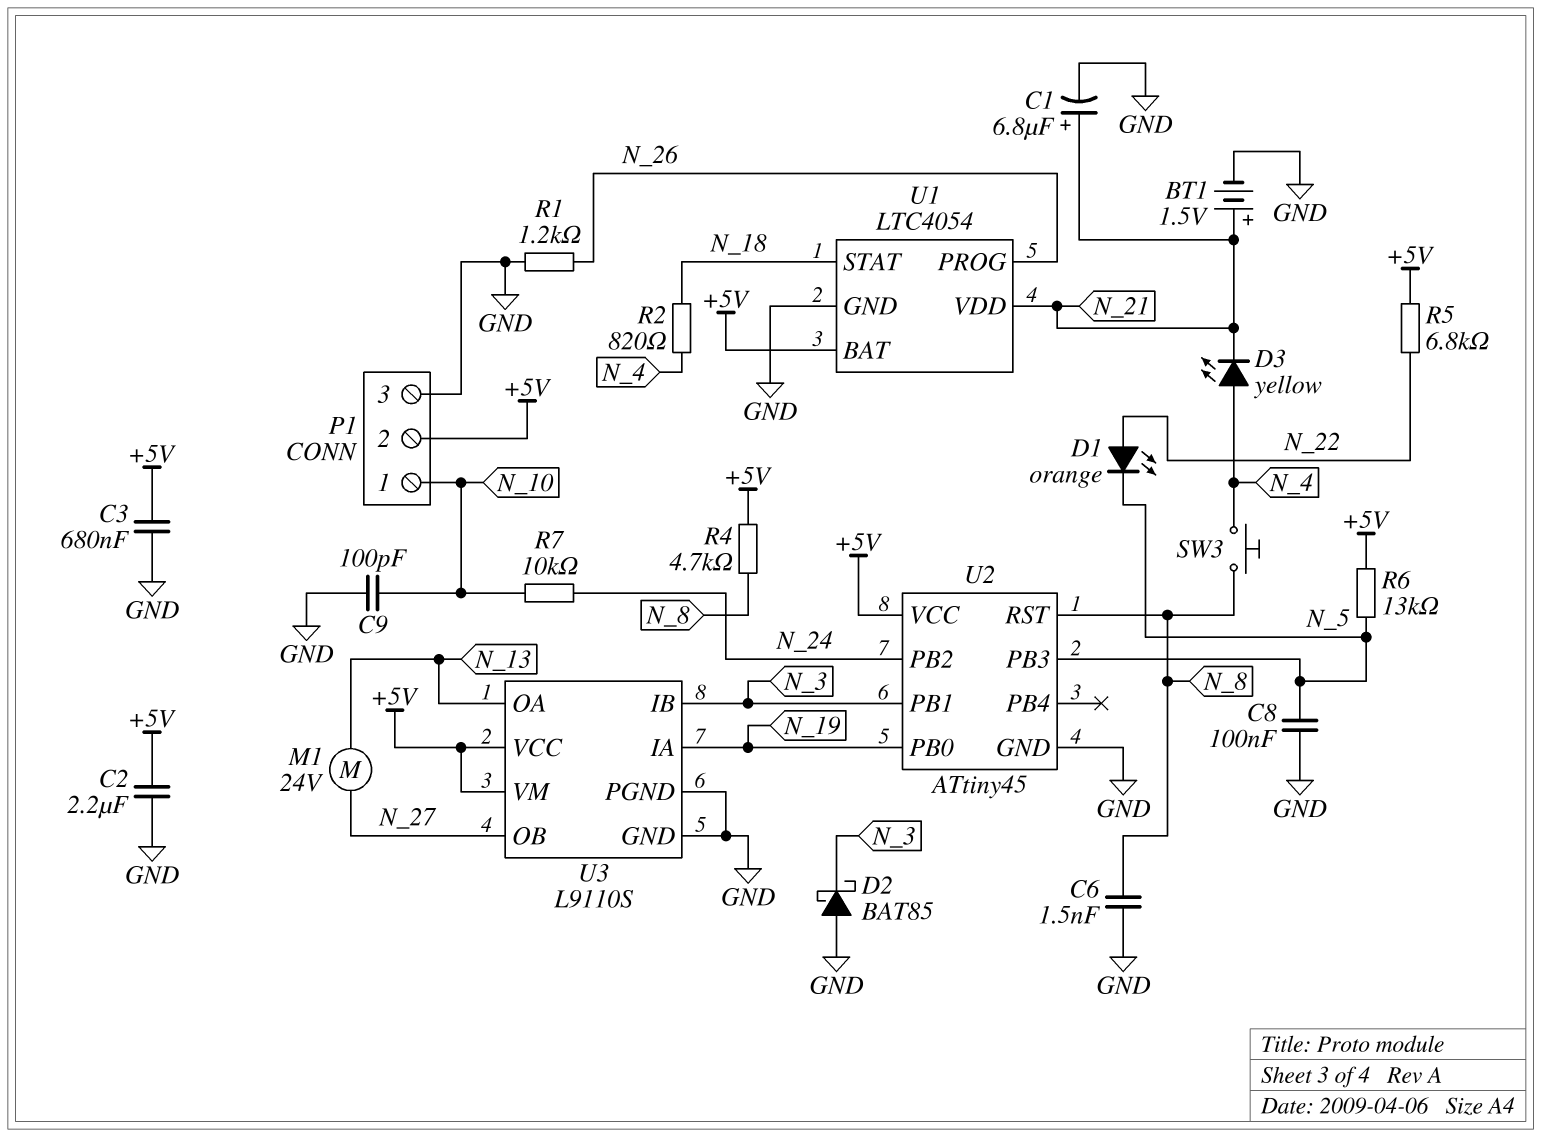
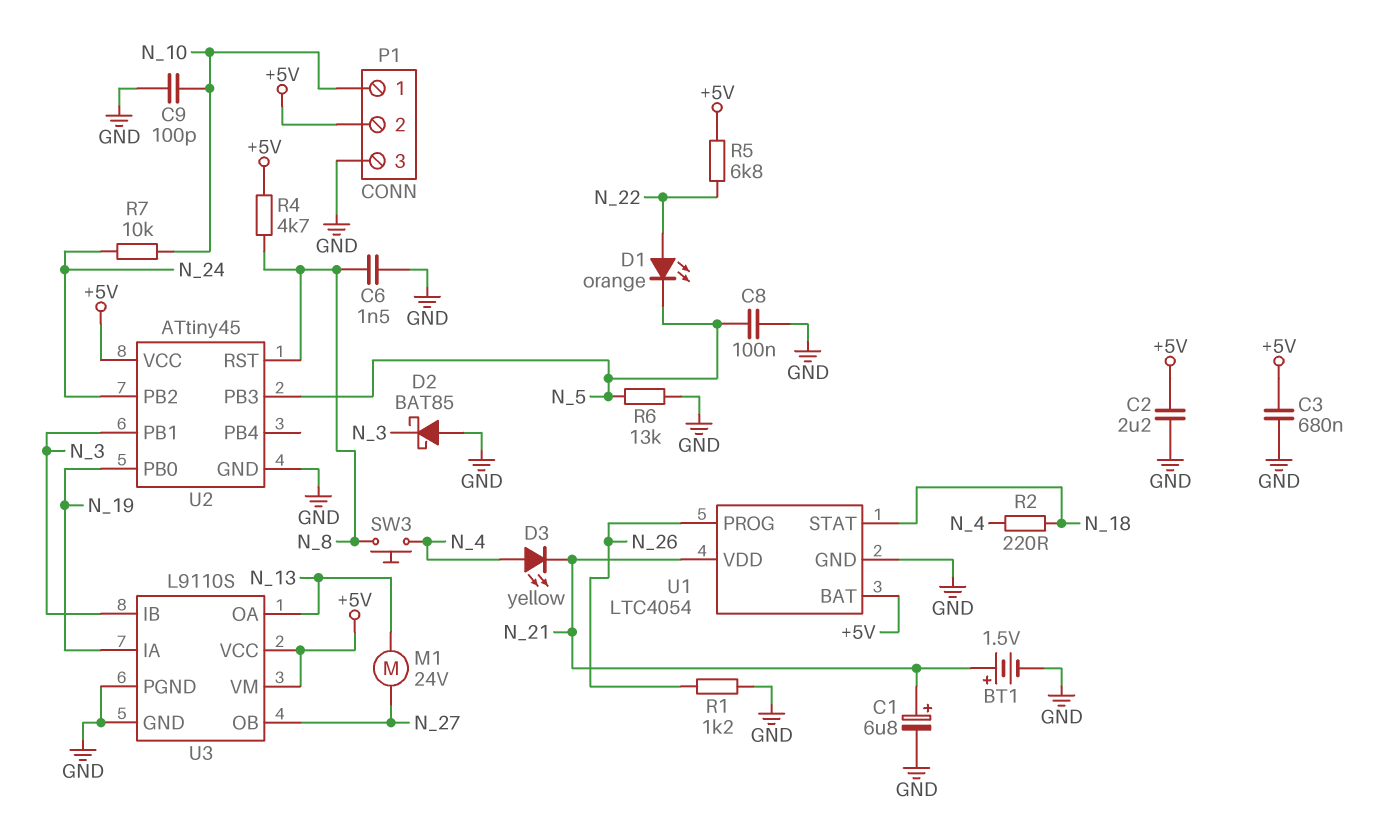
R2: 820 (N_4, N_18) -> 220 (N_4, N_18)
R6: 13k (+5V, N_5) -> 13k (GND, N_5)

